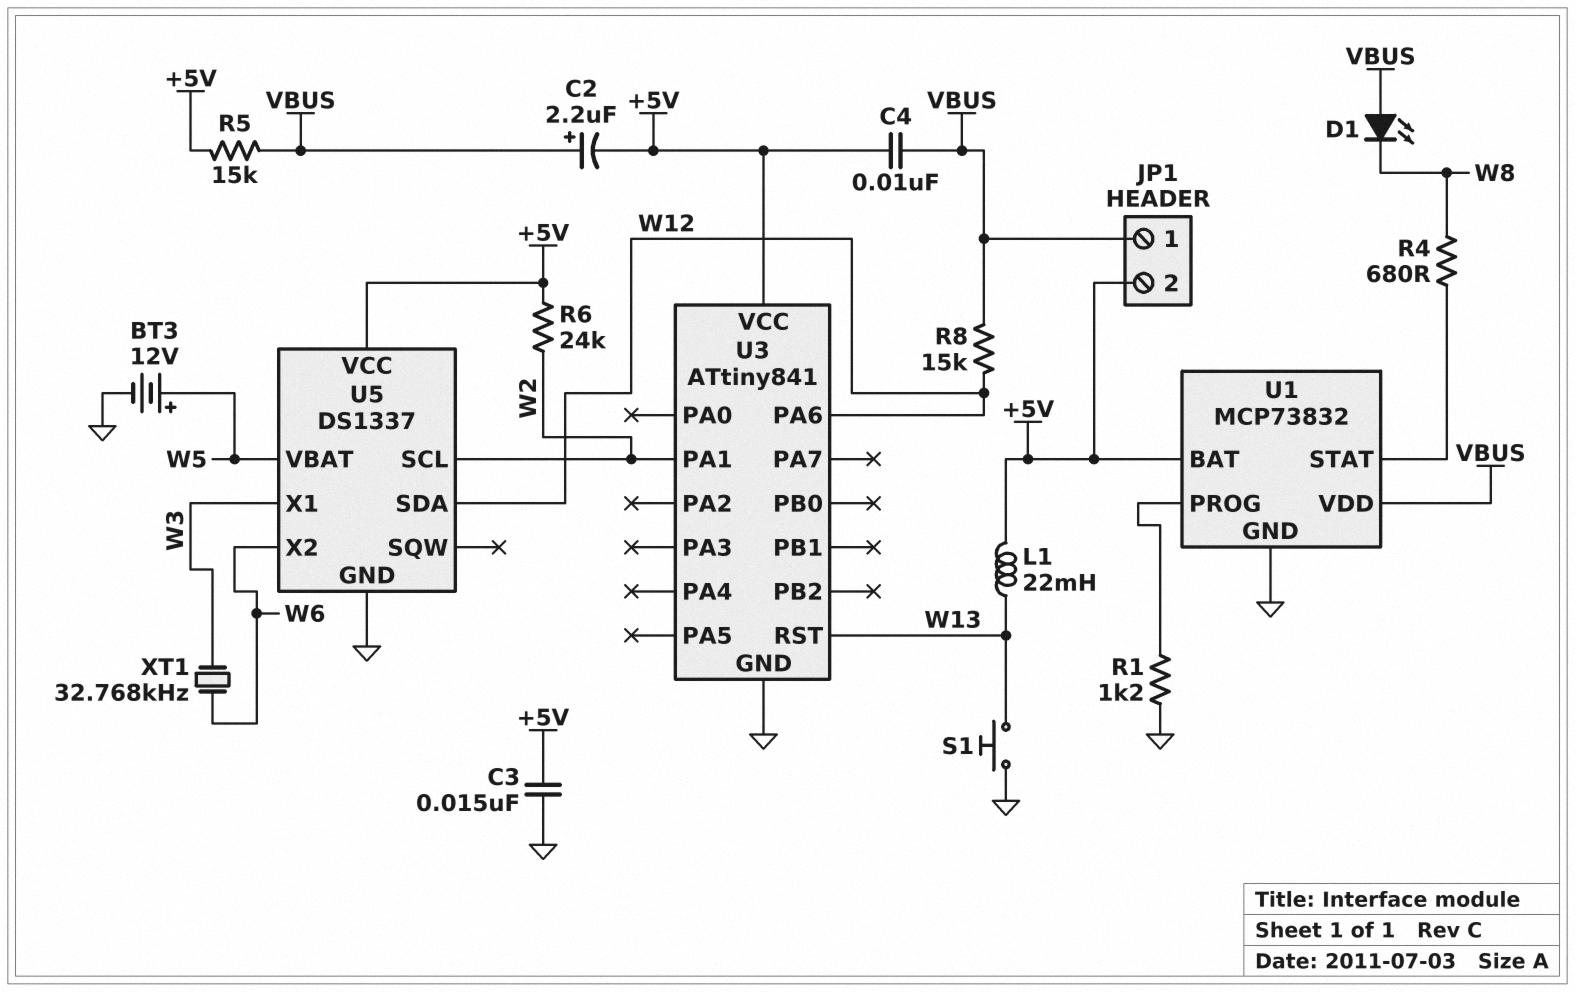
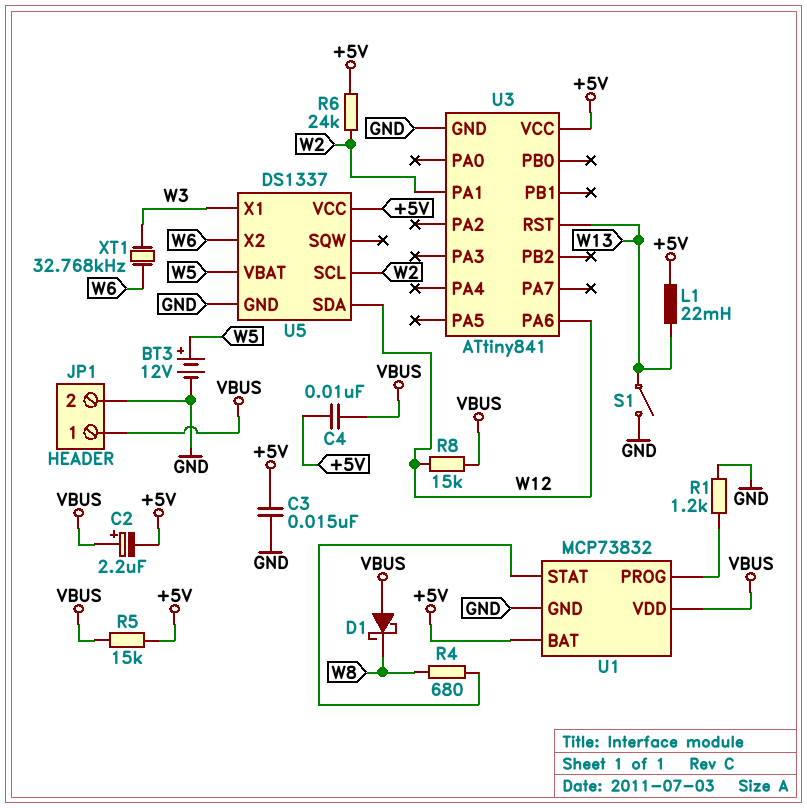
D1: LED (A VBUS, K W8) -> schottky (A VBUS, K W8)
JP1 pin 2: +5V -> GND
S1: button (GND, W13) -> switch (GND, W13)

